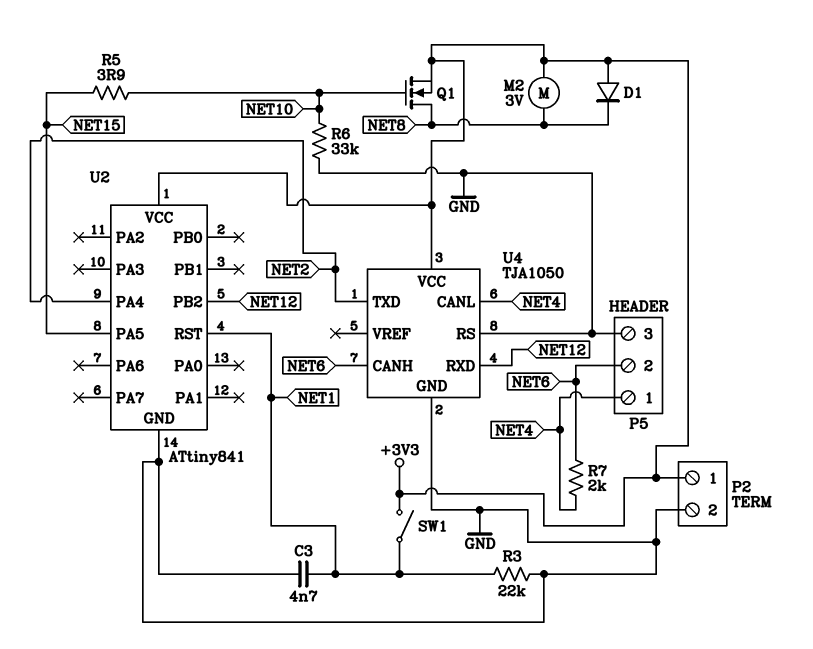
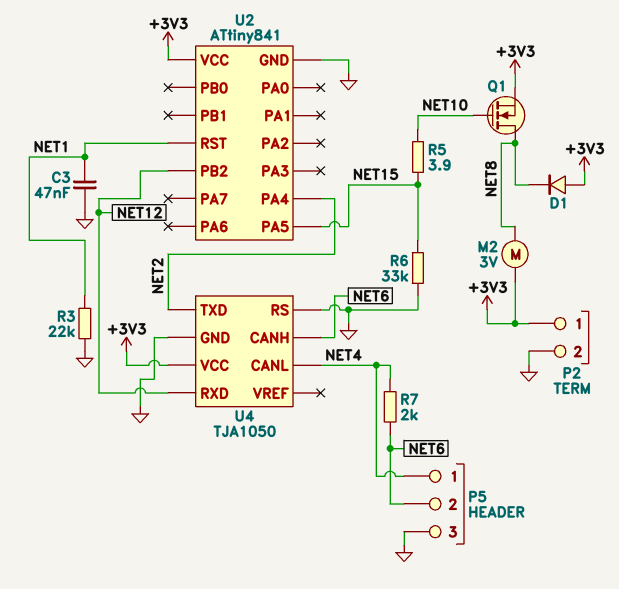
C3: 4.7nF (GND, NET1) -> 47nF (GND, NET1)
R6: 33k (GND, NET10) -> 33k (GND, NET15)
SW1: switch (+3V3, NET1) -> none

